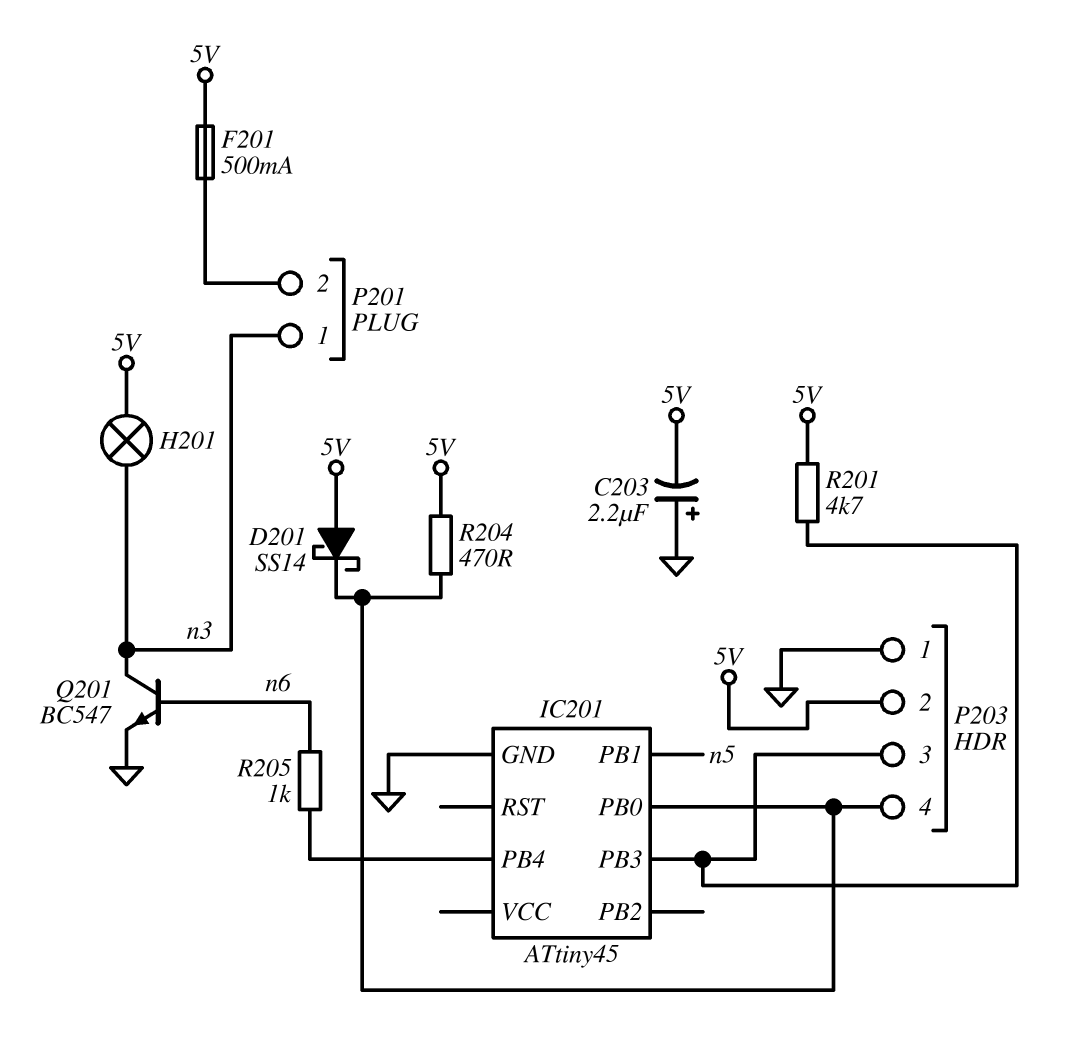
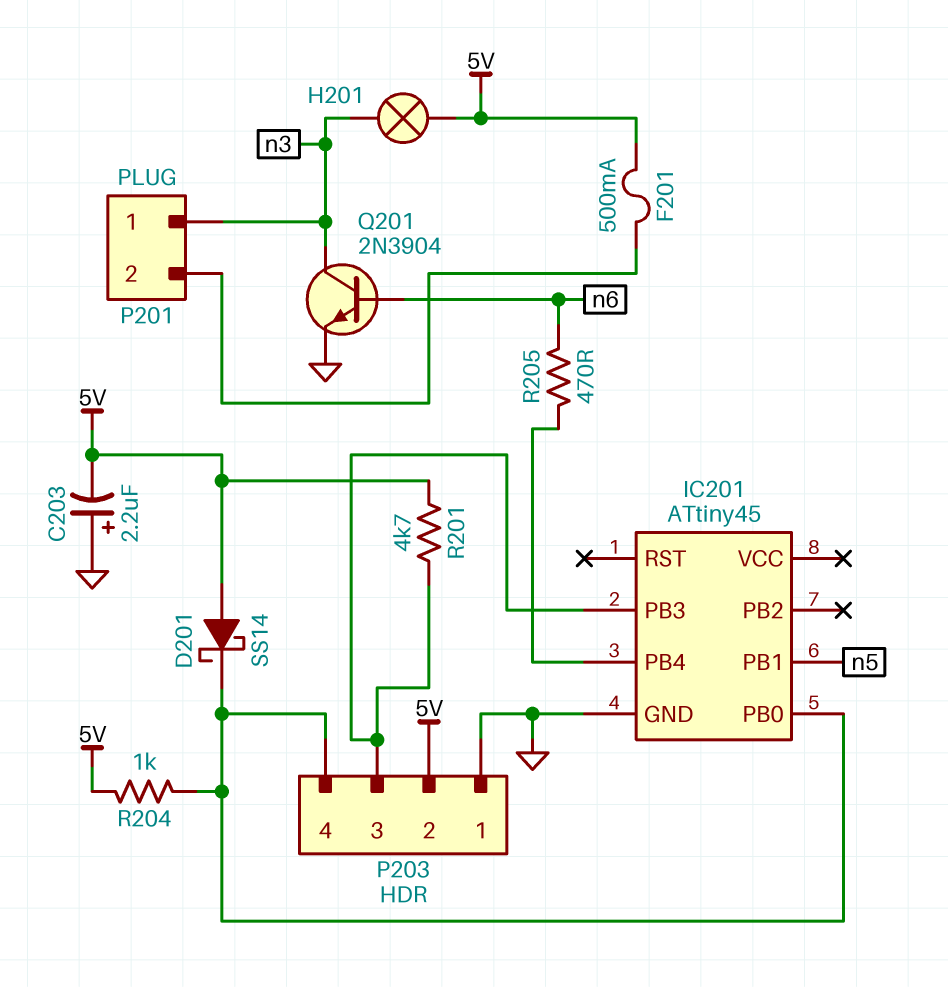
Q201: NPN BC547 (B n6, C n3, E GND) -> NPN 2N3904 (B n6, C n3, E GND)
R204: 470 (5V, IC201/PB0) -> 1k (5V, IC201/PB0)
R205: 1k (IC201/PB4, n6) -> 470 (IC201/PB4, n6)

